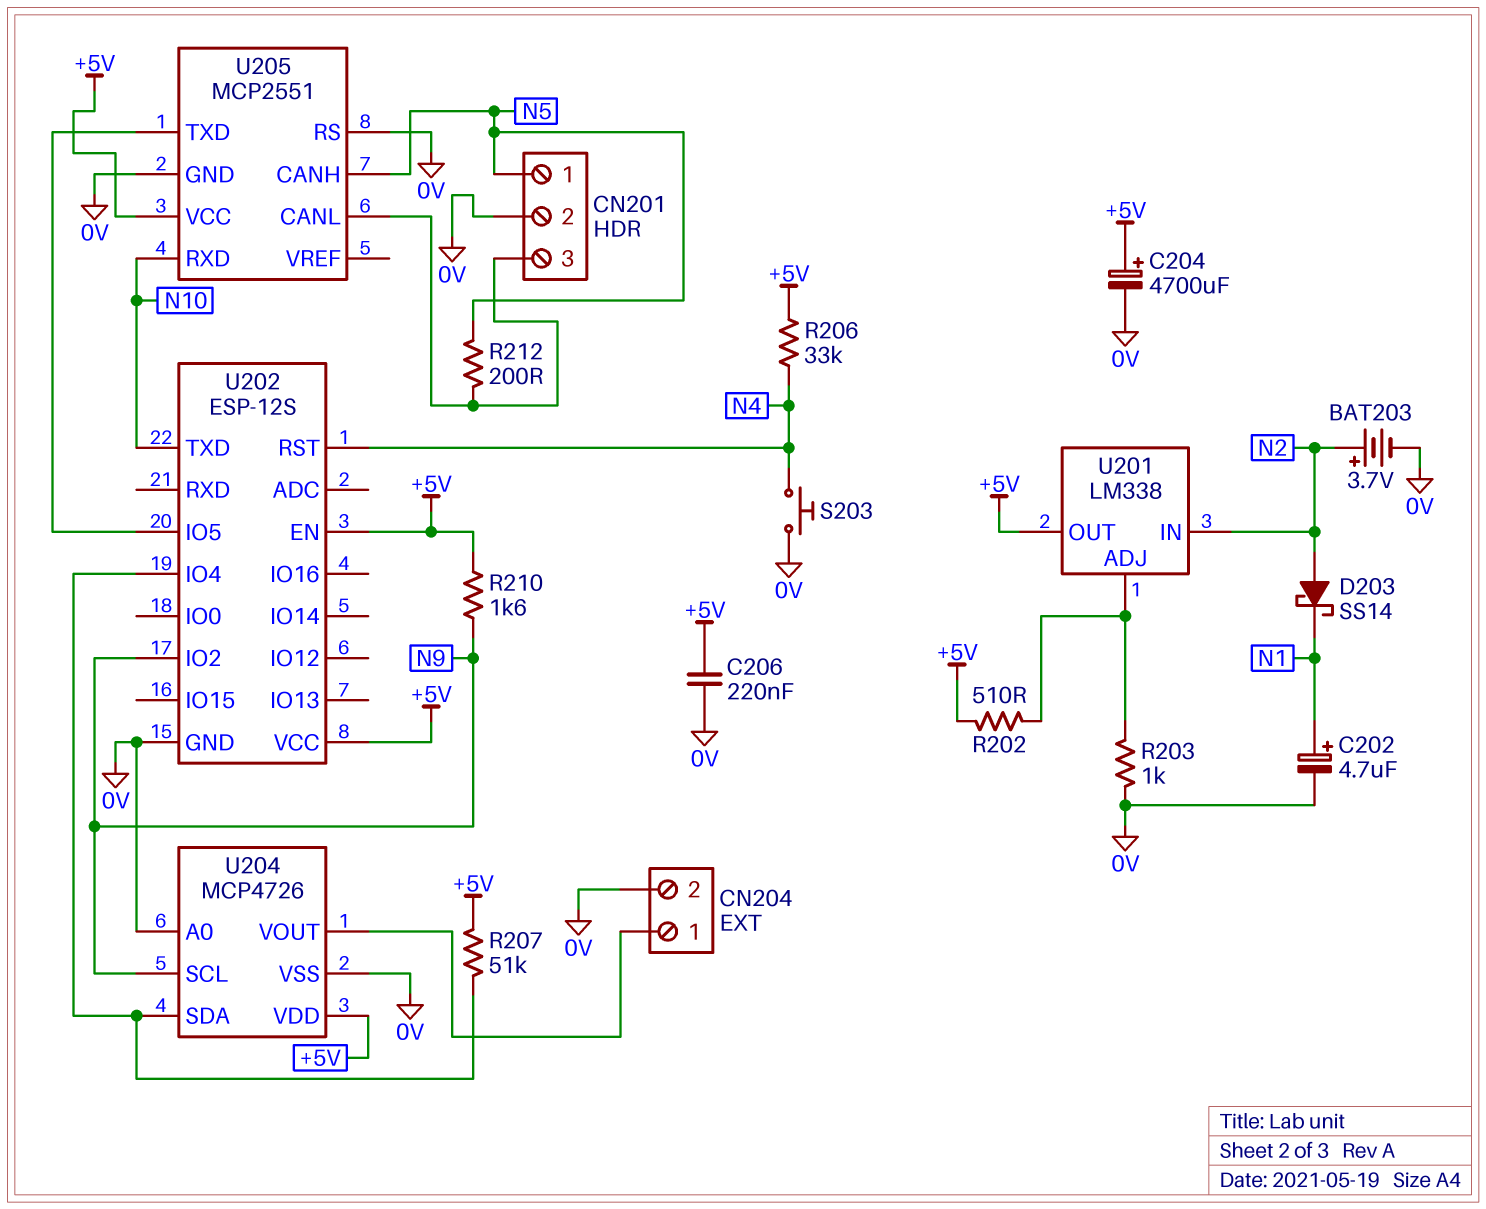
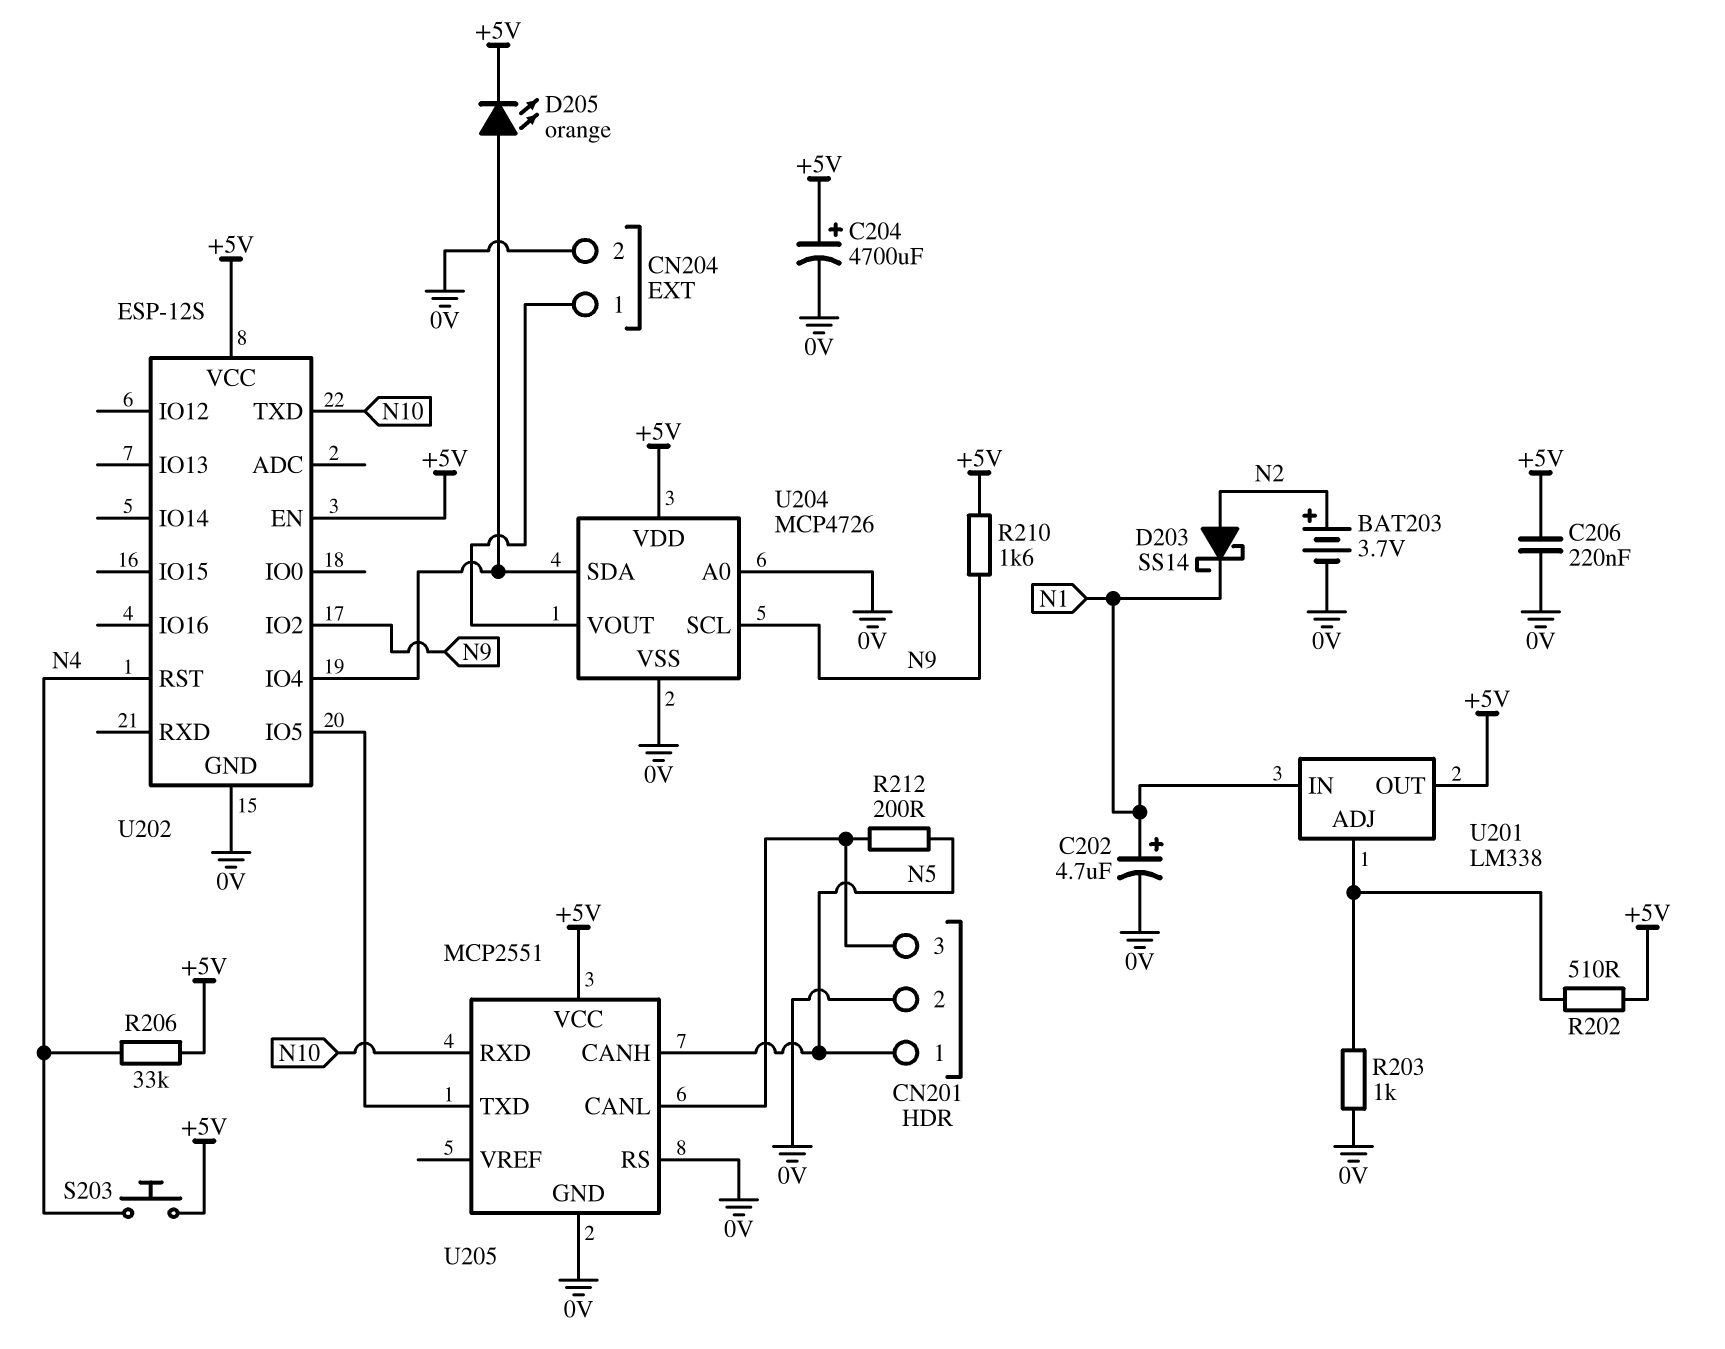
D205: none -> LED orange (A U202/IO4, K +5V)
R207: 51k (+5V, U202/IO4) -> none
S203: button (0V, N4) -> button (+5V, N4)
U201 pin IN: N2 -> N1

